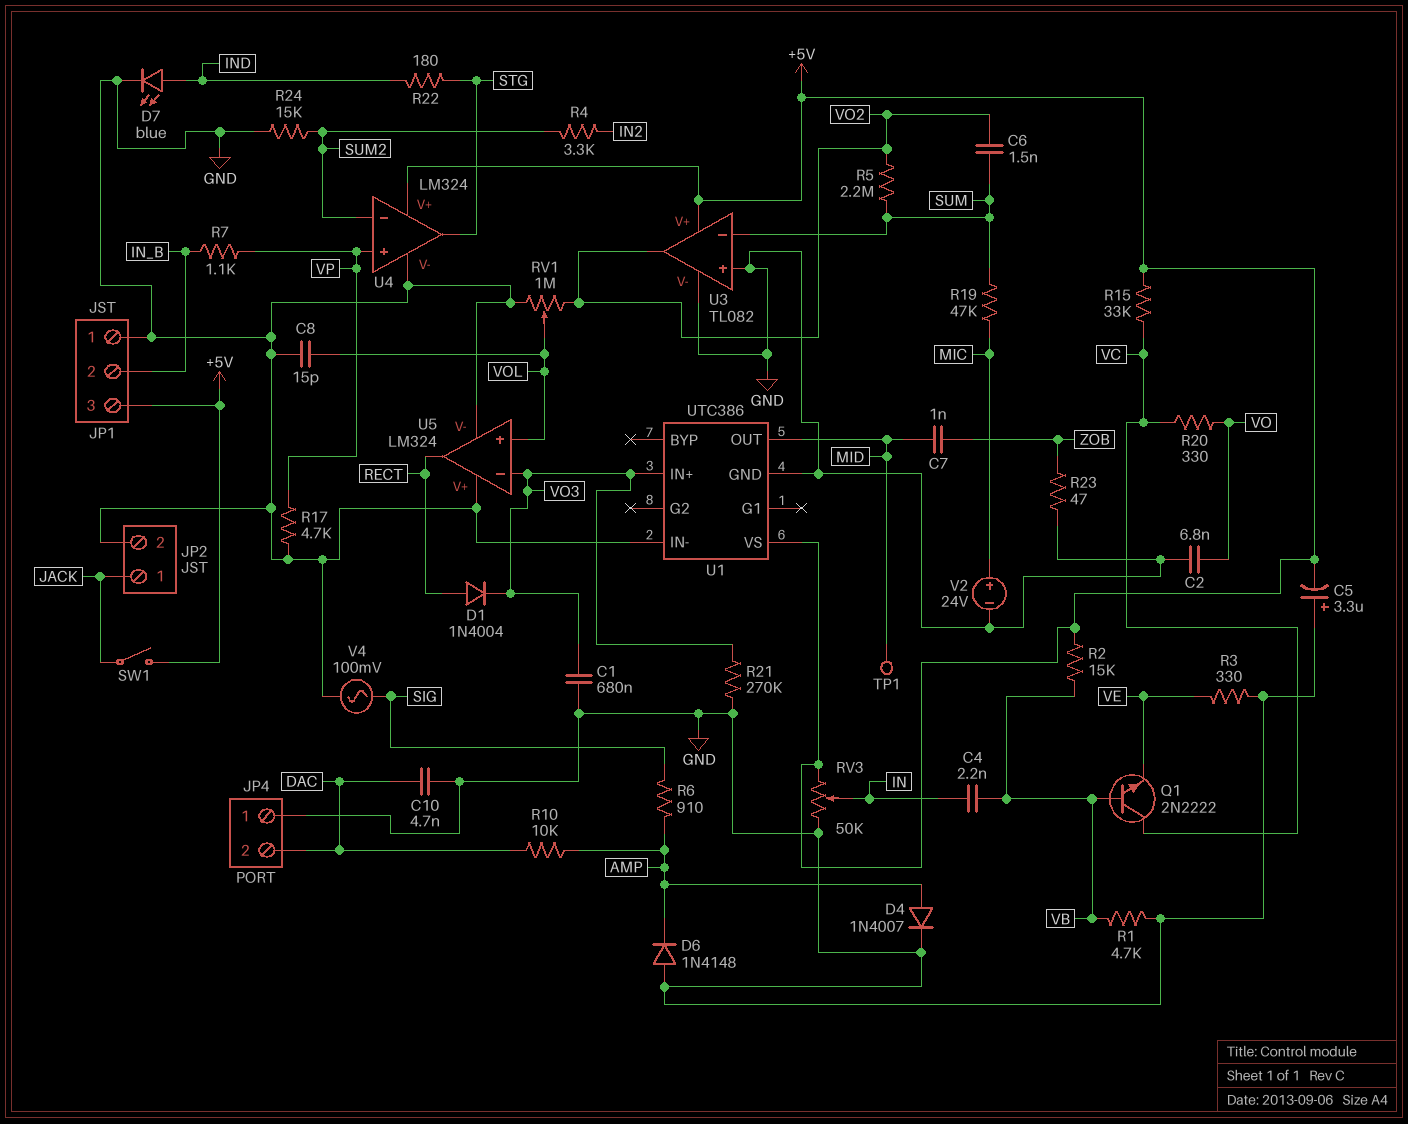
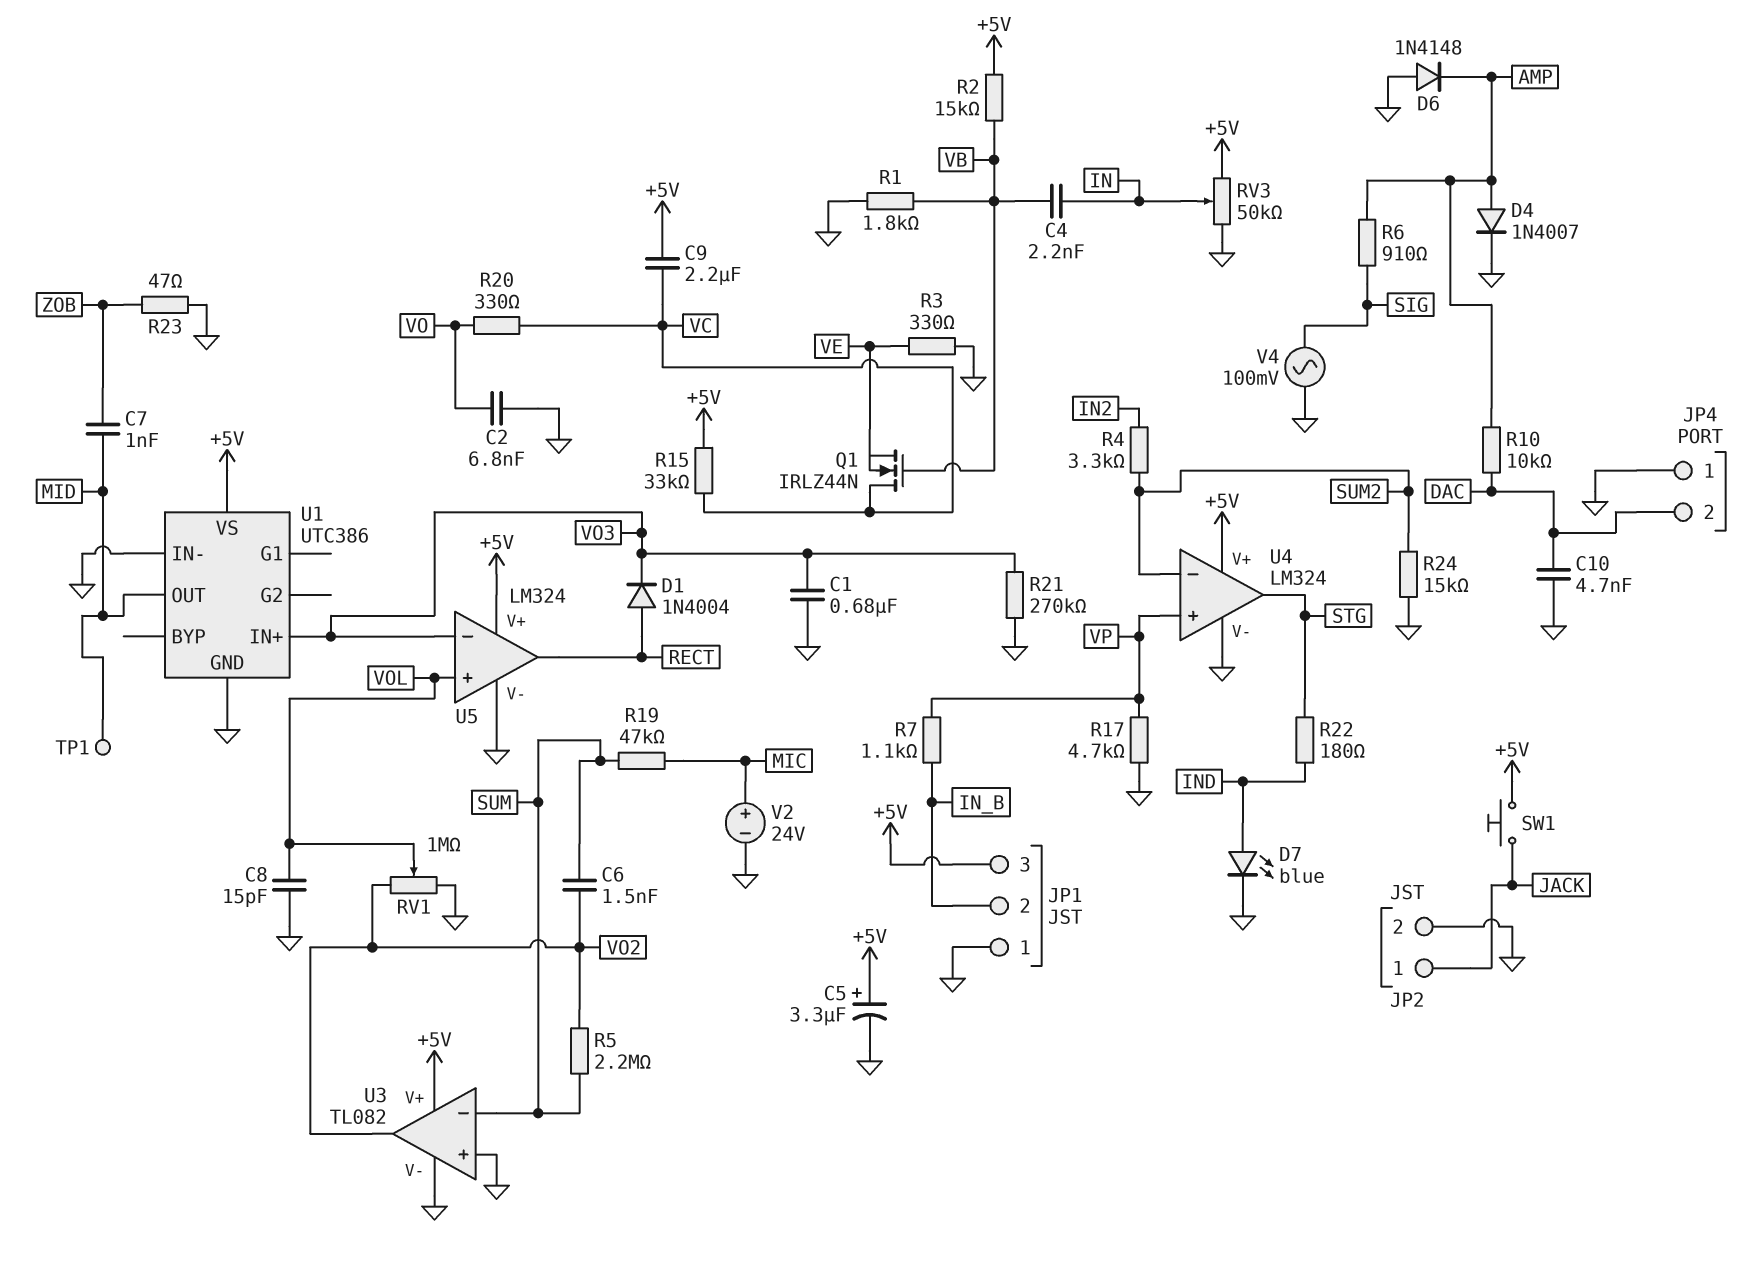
C5: 3.3uF (plus GND, minus +5V) -> 3.3uF (plus +5V, minus GND)
C9: none -> 2.2uF (+5V, VC)
Q1: NPN 2N2222 (B VB, C VC, E VE) -> NMOS IRLZ44N (G VB, D VC, S VE)
R1: 4.7k (GND, VB) -> 1.8k (GND, VB)
SW1: switch (+5V, JACK) -> button (+5V, JACK)
U5 pin V+: GND -> +5V

